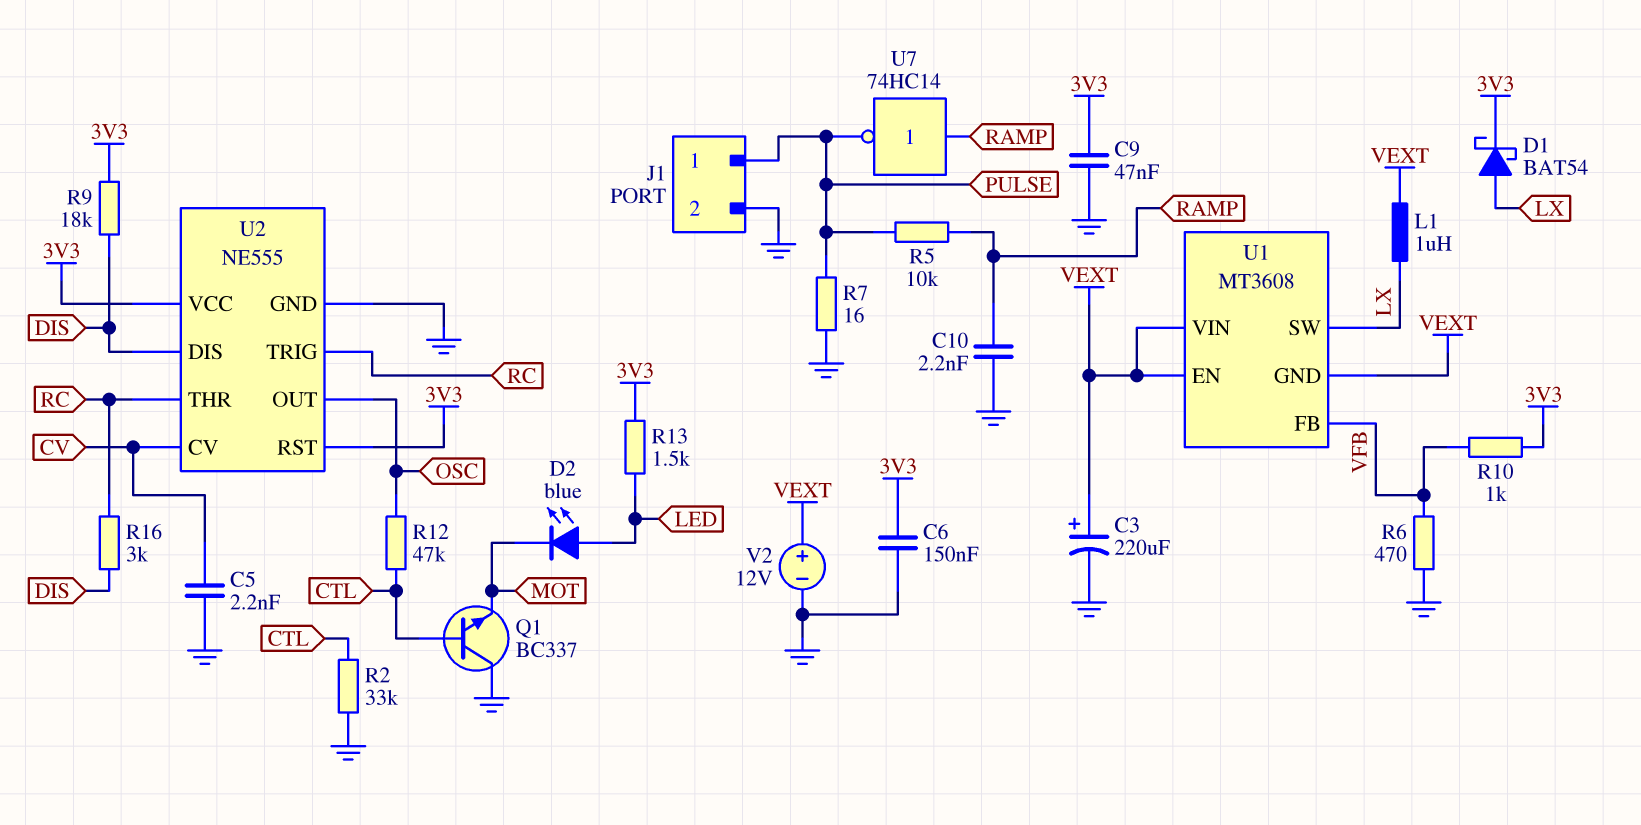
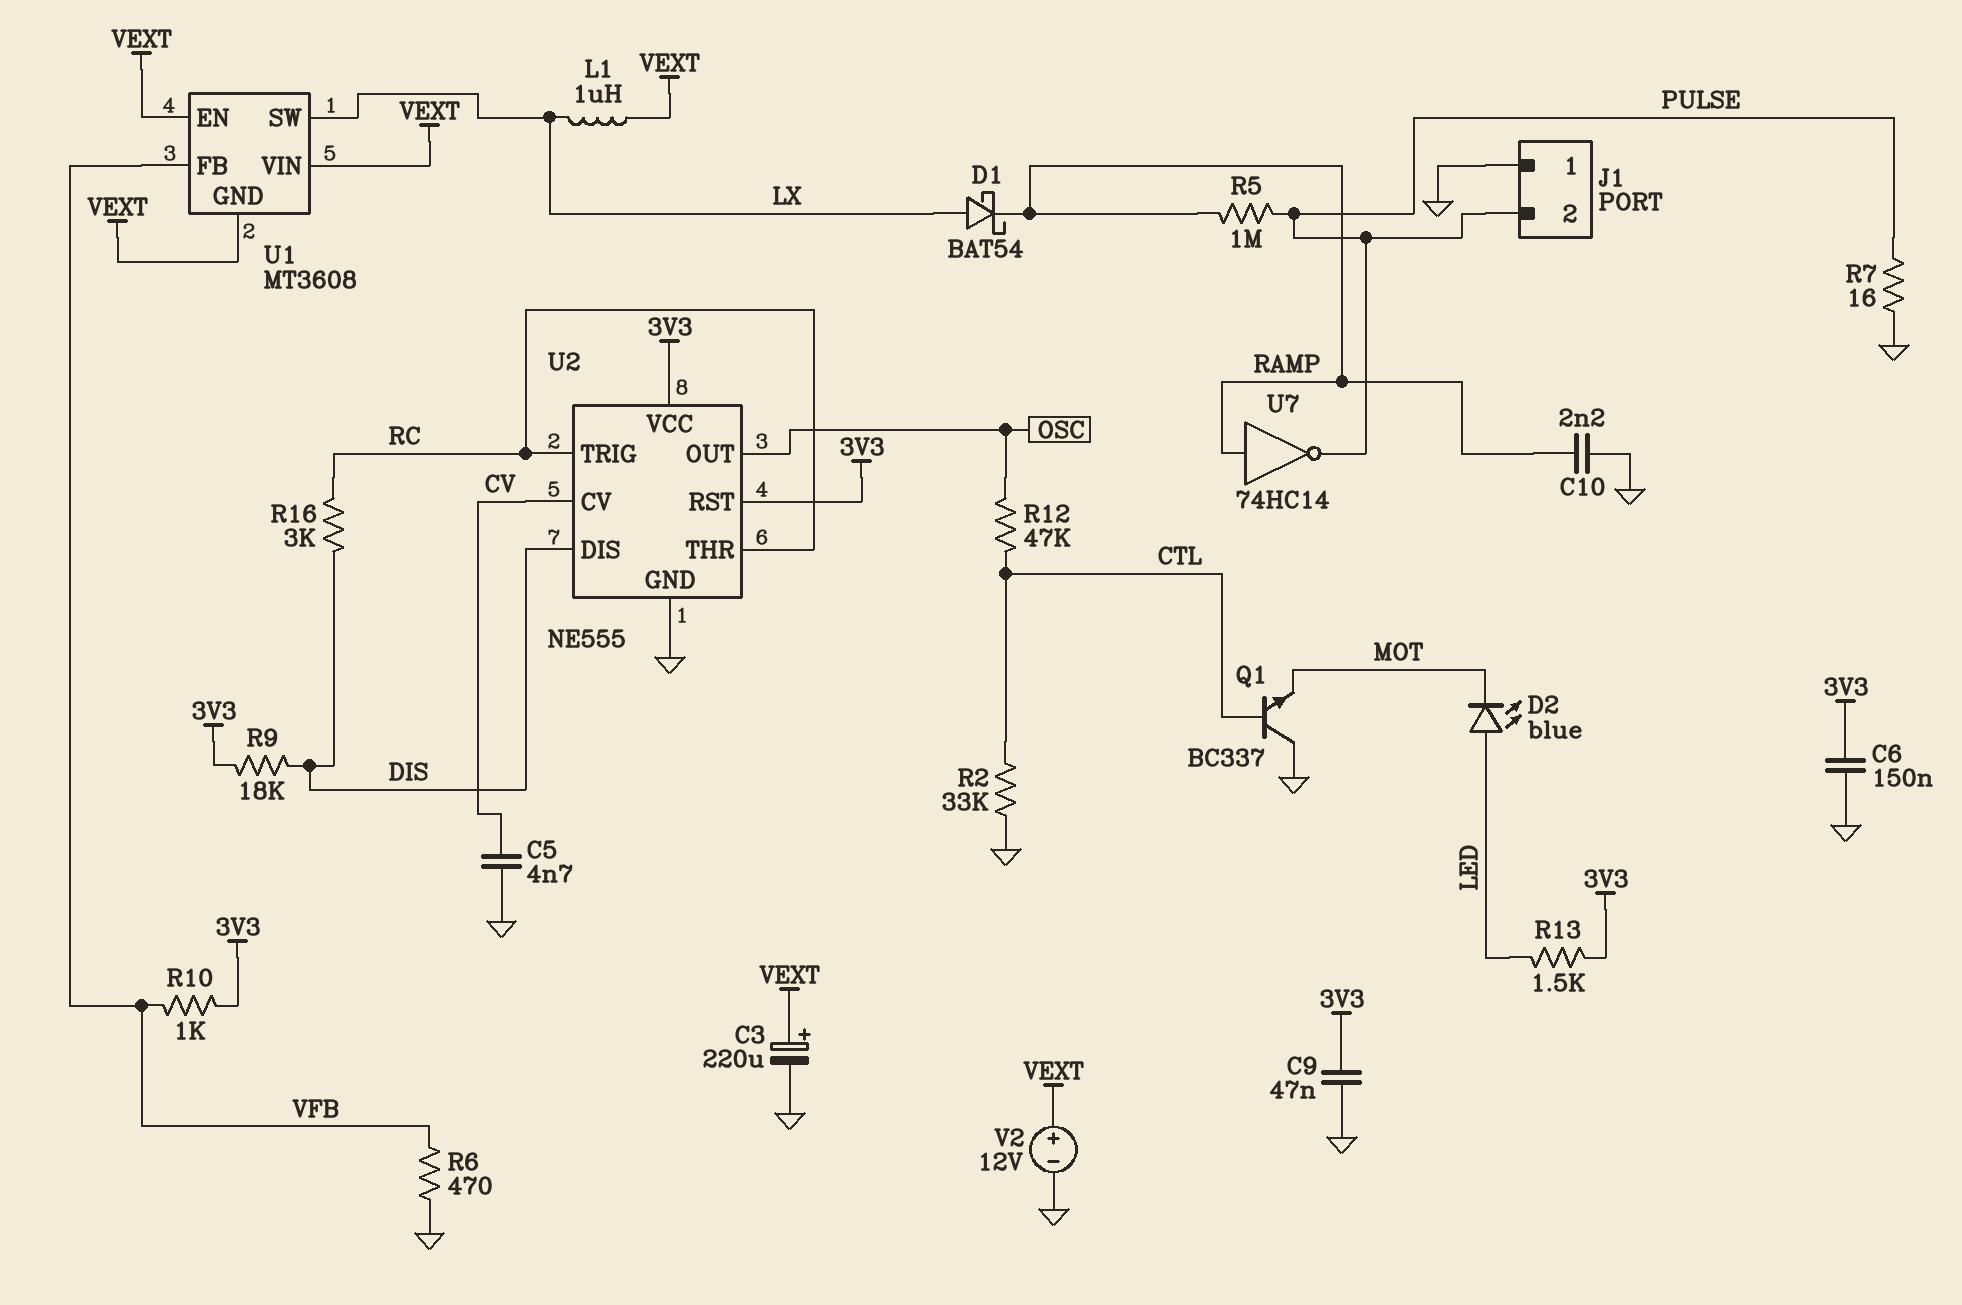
C5: 2.2nF (CV, GND) -> 4.7nF (CV, GND)
D1: schottky BAT54 (A LX, K 3V3) -> schottky BAT54 (A LX, K RAMP)
J1 pin 1: PULSE -> GND
J1 pin 2: GND -> PULSE
R5: 10k (PULSE, RAMP) -> 1M (PULSE, RAMP)

